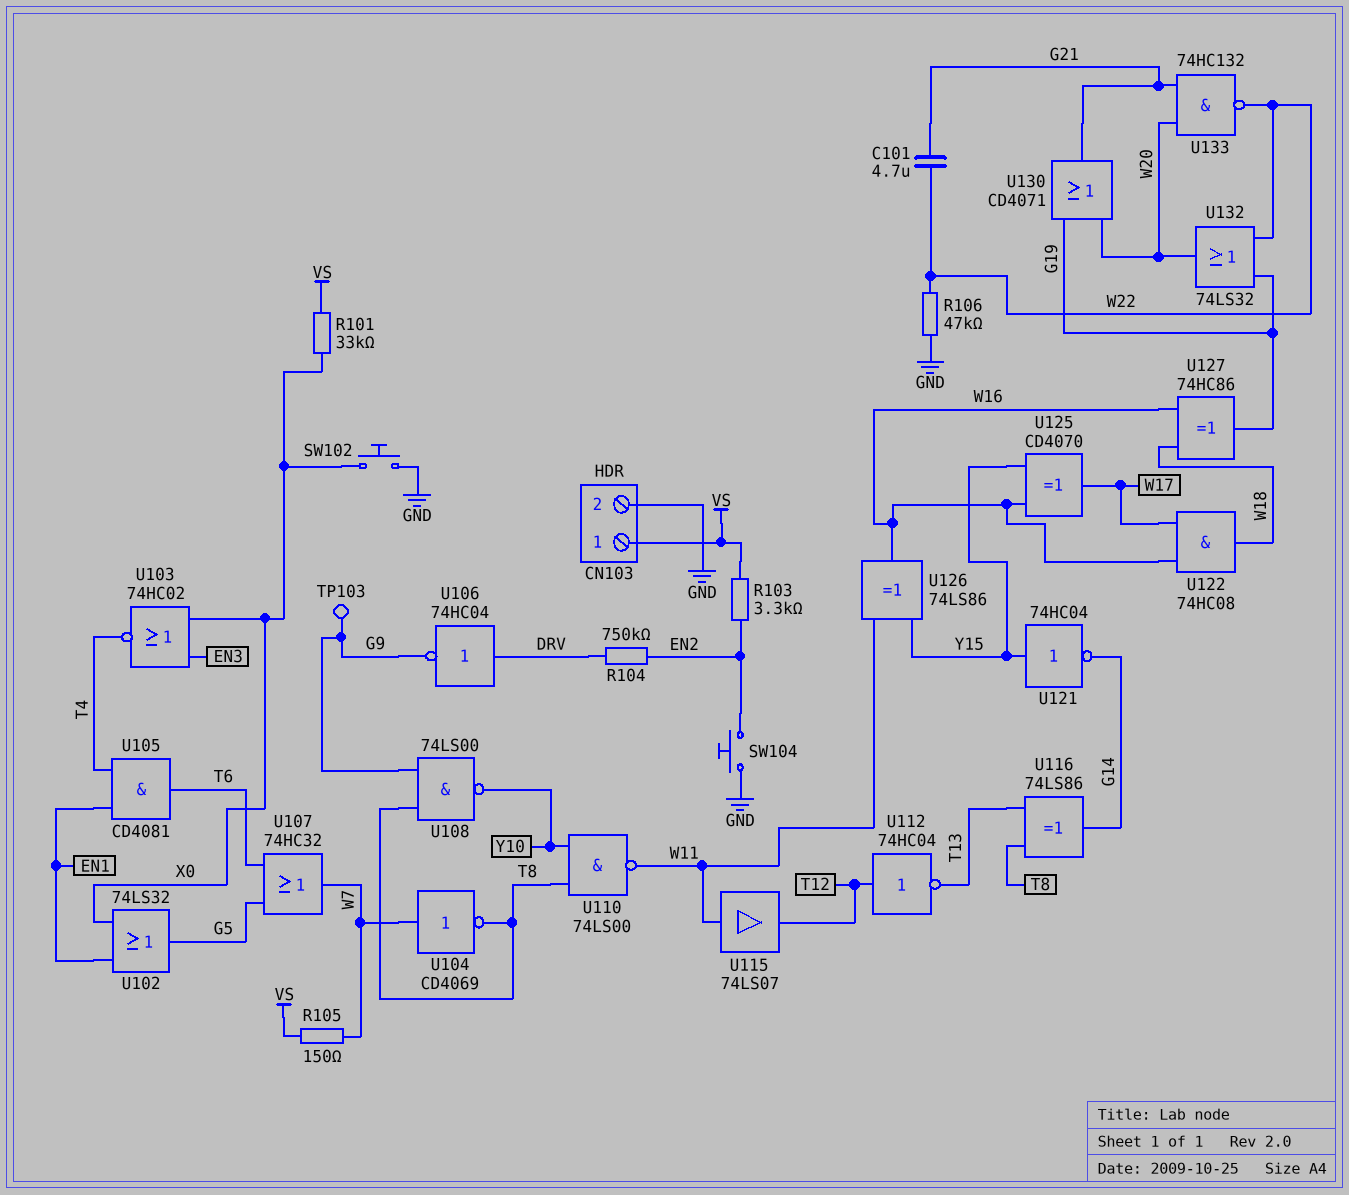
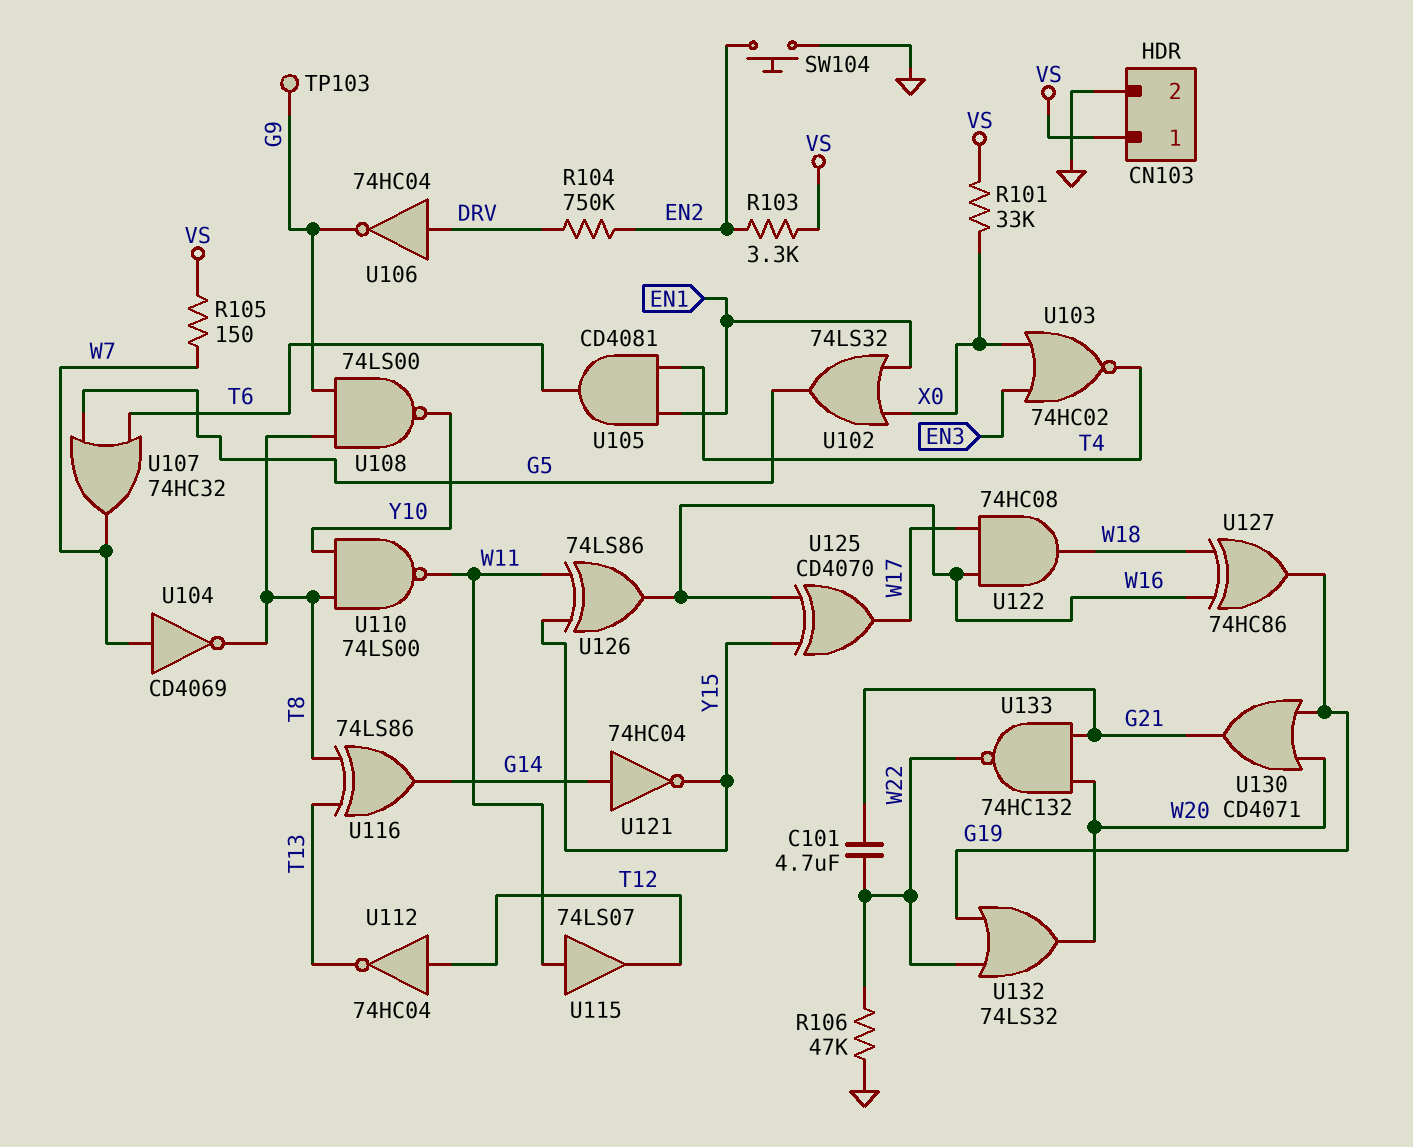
SW102: button (GND, X0) -> none
U121: NOT 74HC04 (in Y15, out G14) -> NOT 74HC04 (in G14, out Y15)

